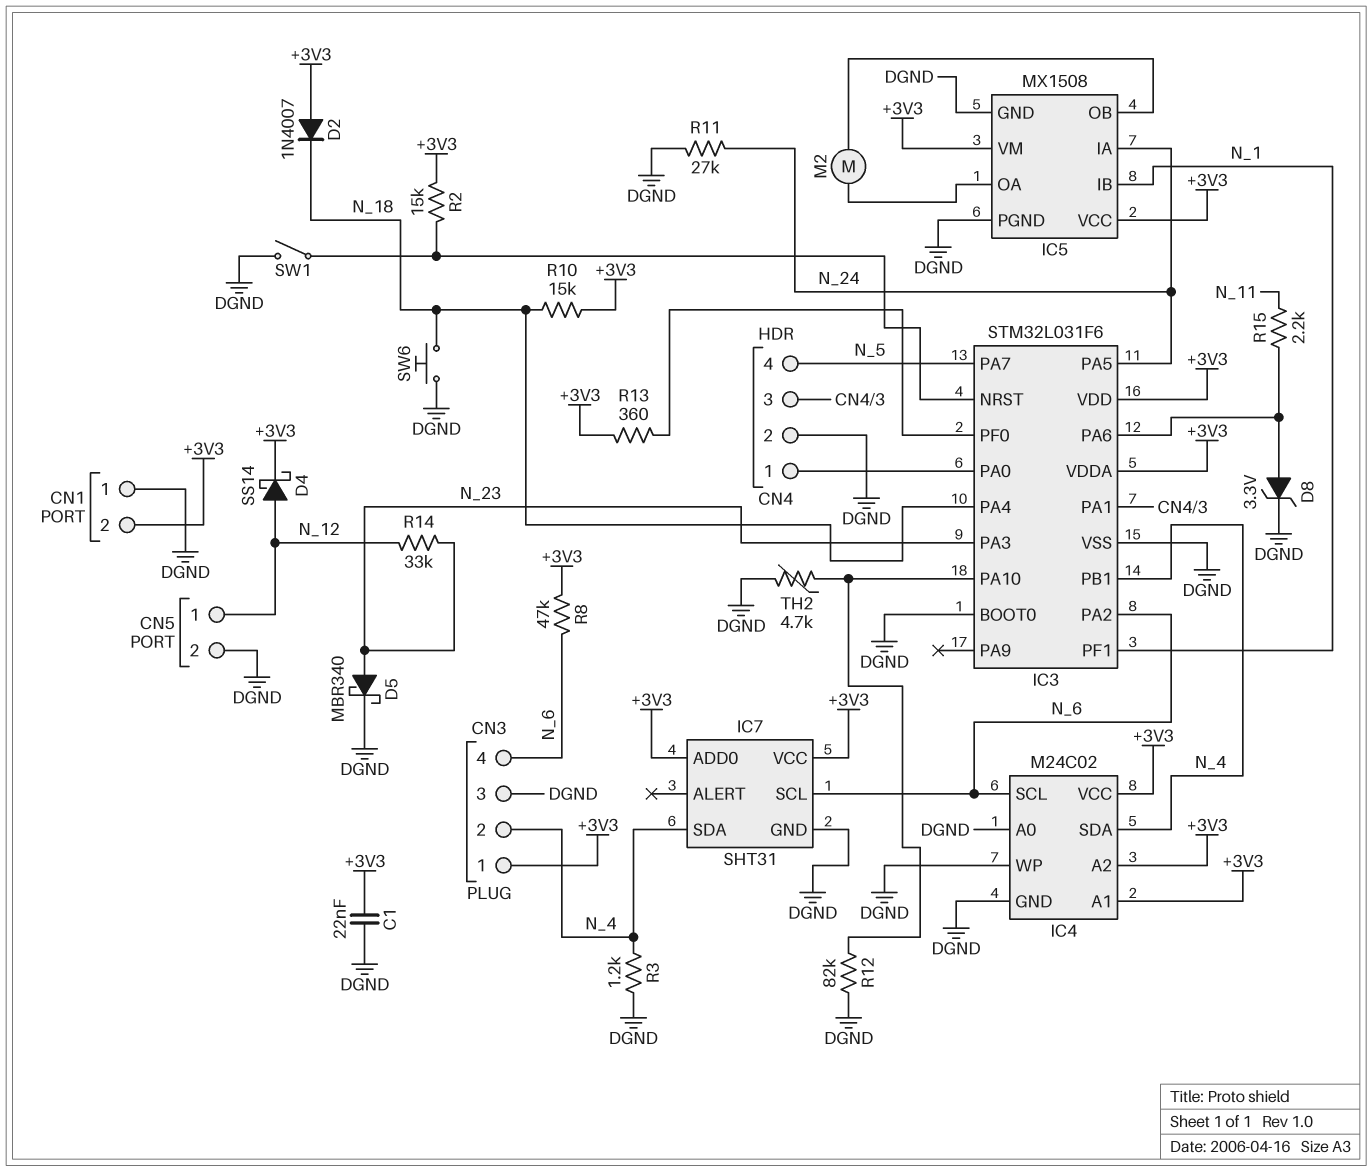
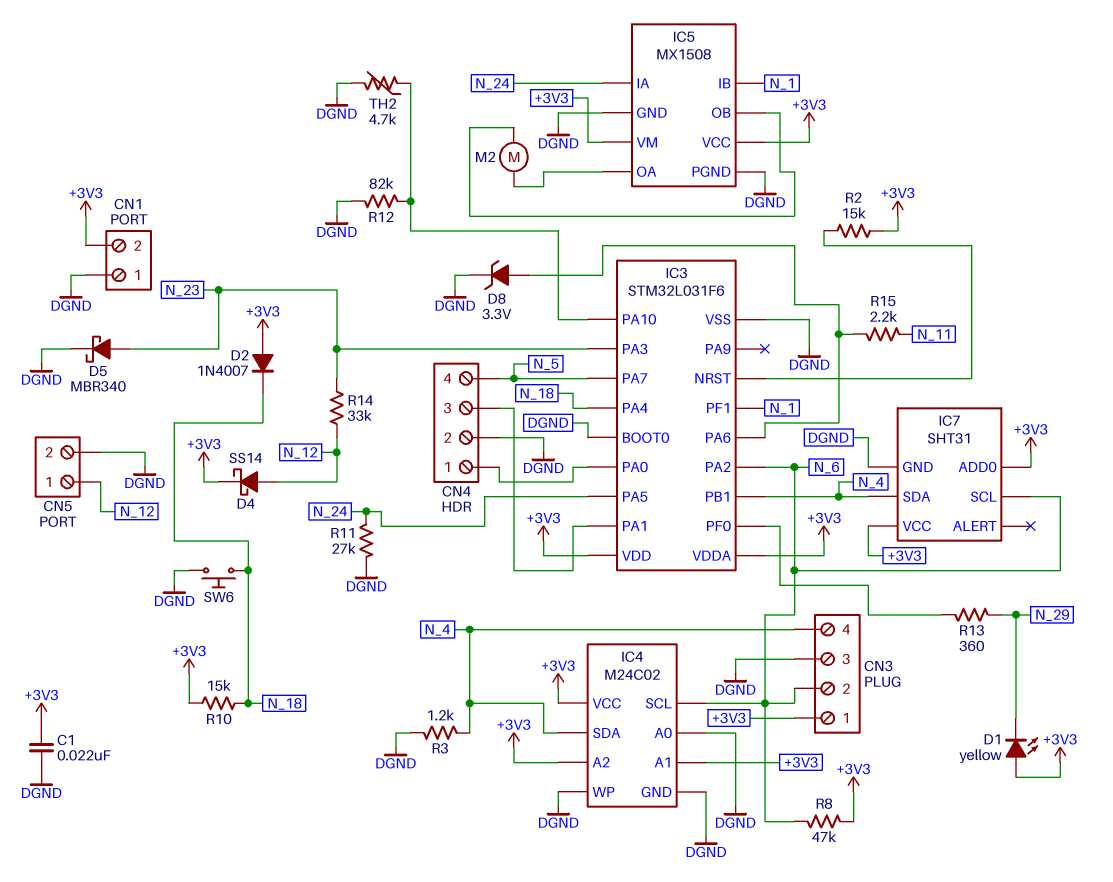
CN3 pin 2: N_4 -> N_6
CN3 pin 4: N_6 -> N_4
D1: none -> LED yellow (A +3V3, K N_29)
R13: 360 (+3V3, IC3/PF0) -> 360 (IC3/PF0, N_29)
SW1: switch (DGND, IC3/NRST) -> none

